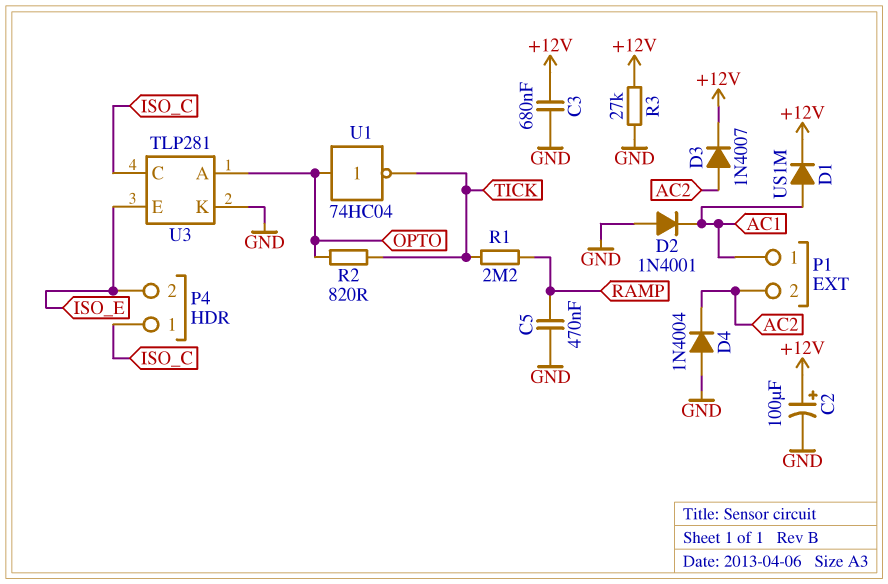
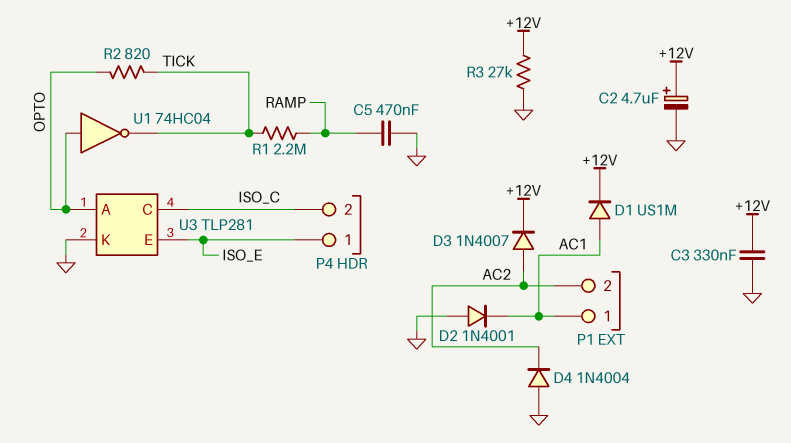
C2: 100uF (plus +12V, minus GND) -> 4.7uF (plus +12V, minus GND)
C3: 680nF (+12V, GND) -> 330nF (+12V, GND)
P4 pin 1: ISO_C -> ISO_E
P4 pin 2: ISO_E -> ISO_C

